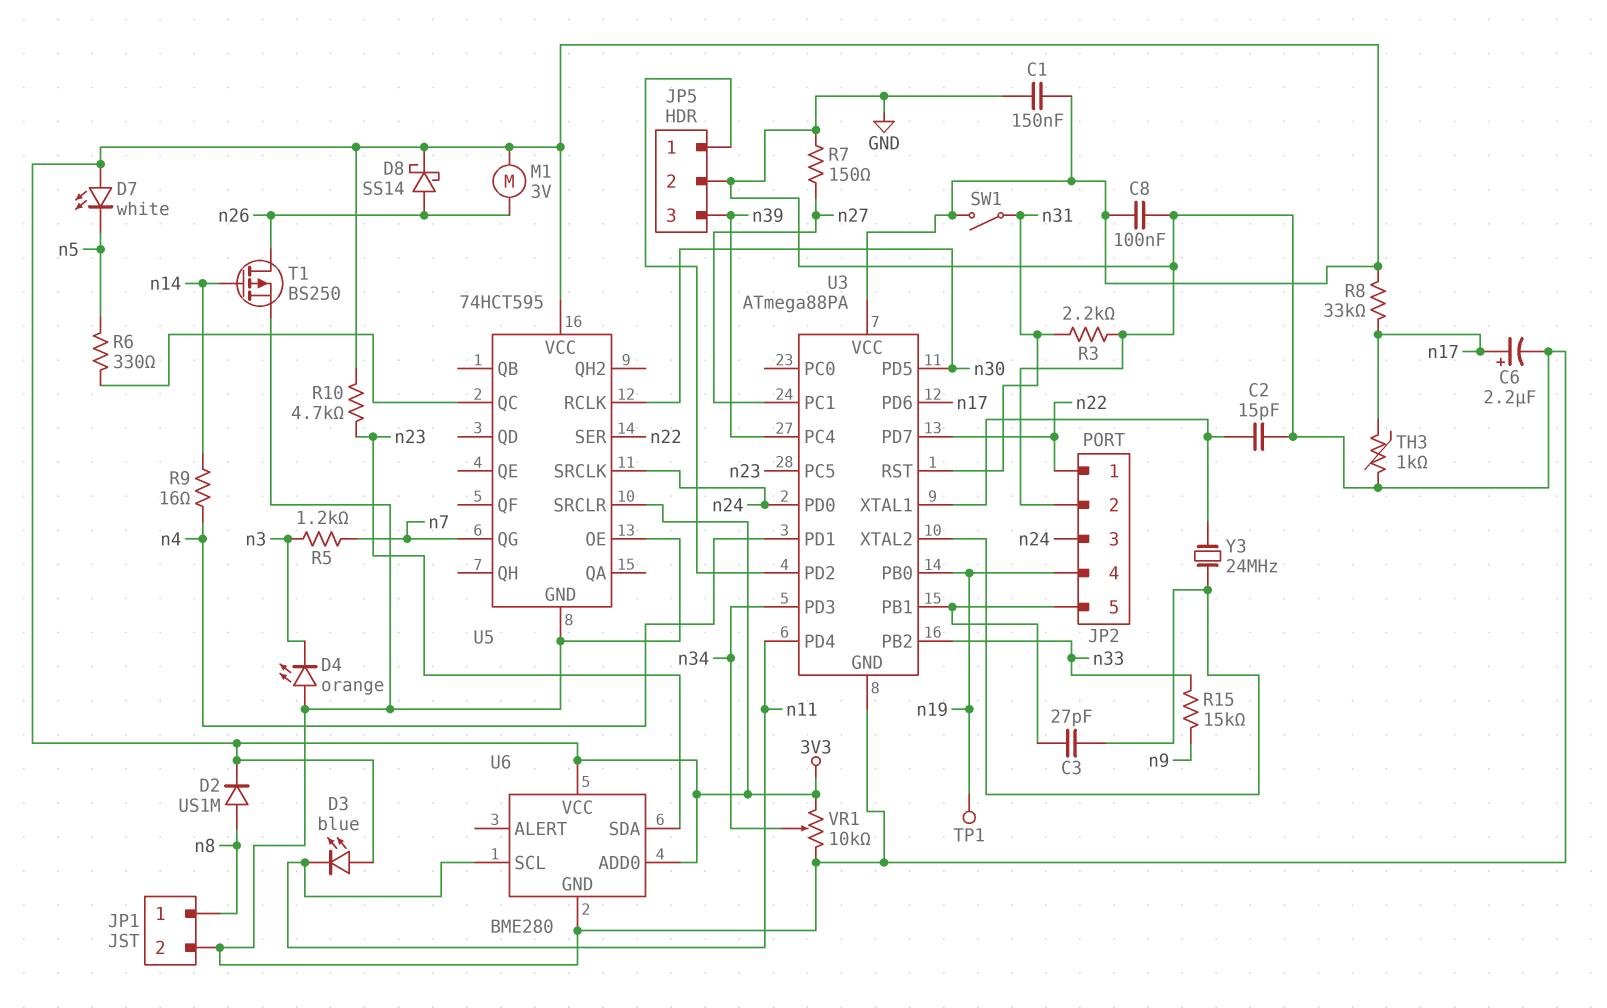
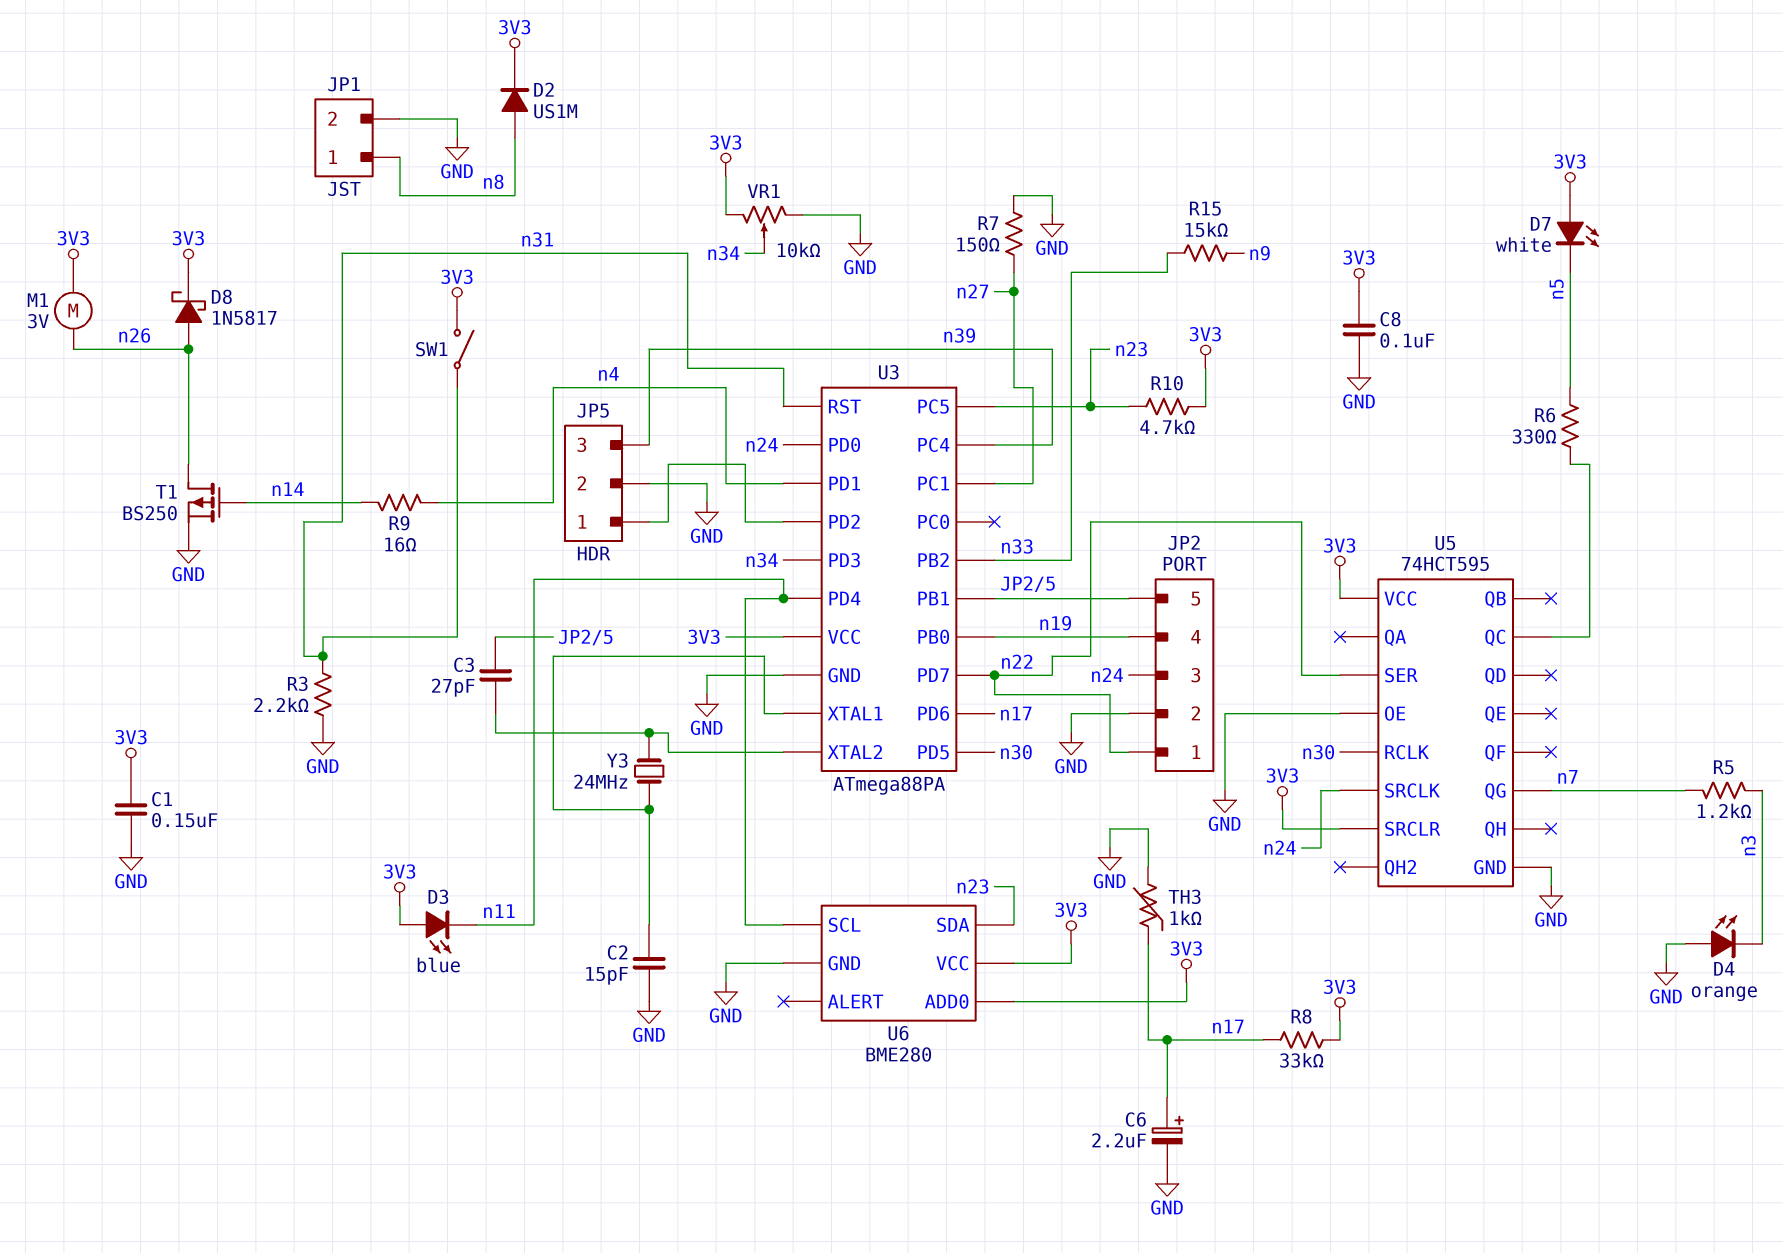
D8: schottky SS14 (A n26, K 3V3) -> schottky 1N5817 (A n26, K 3V3)
TP1: test point (n19) -> none

